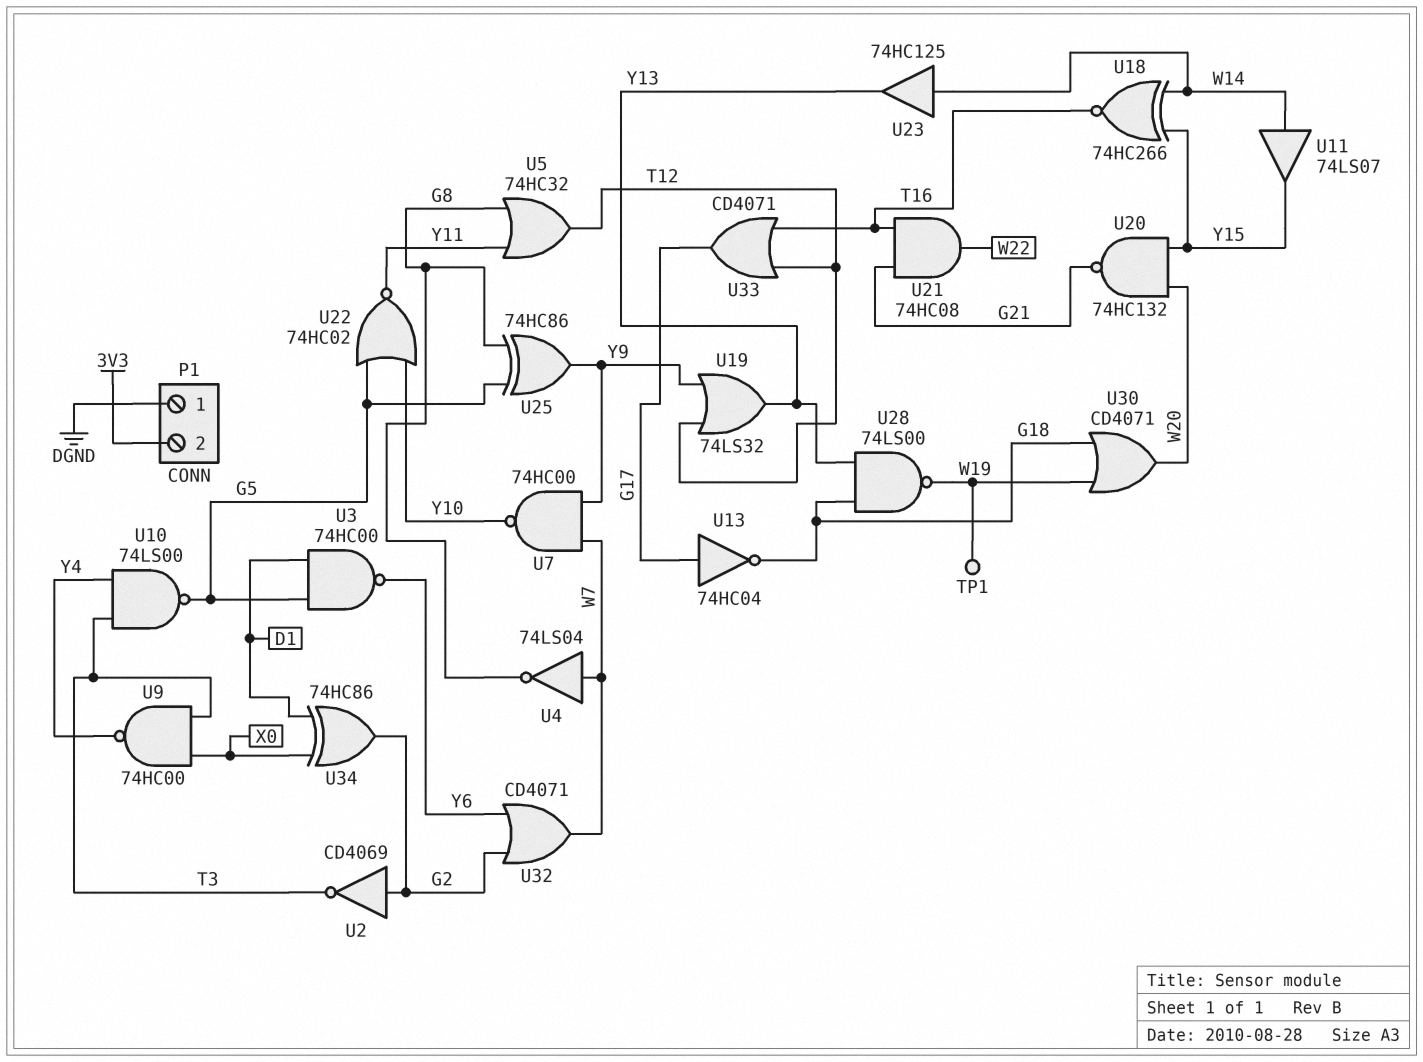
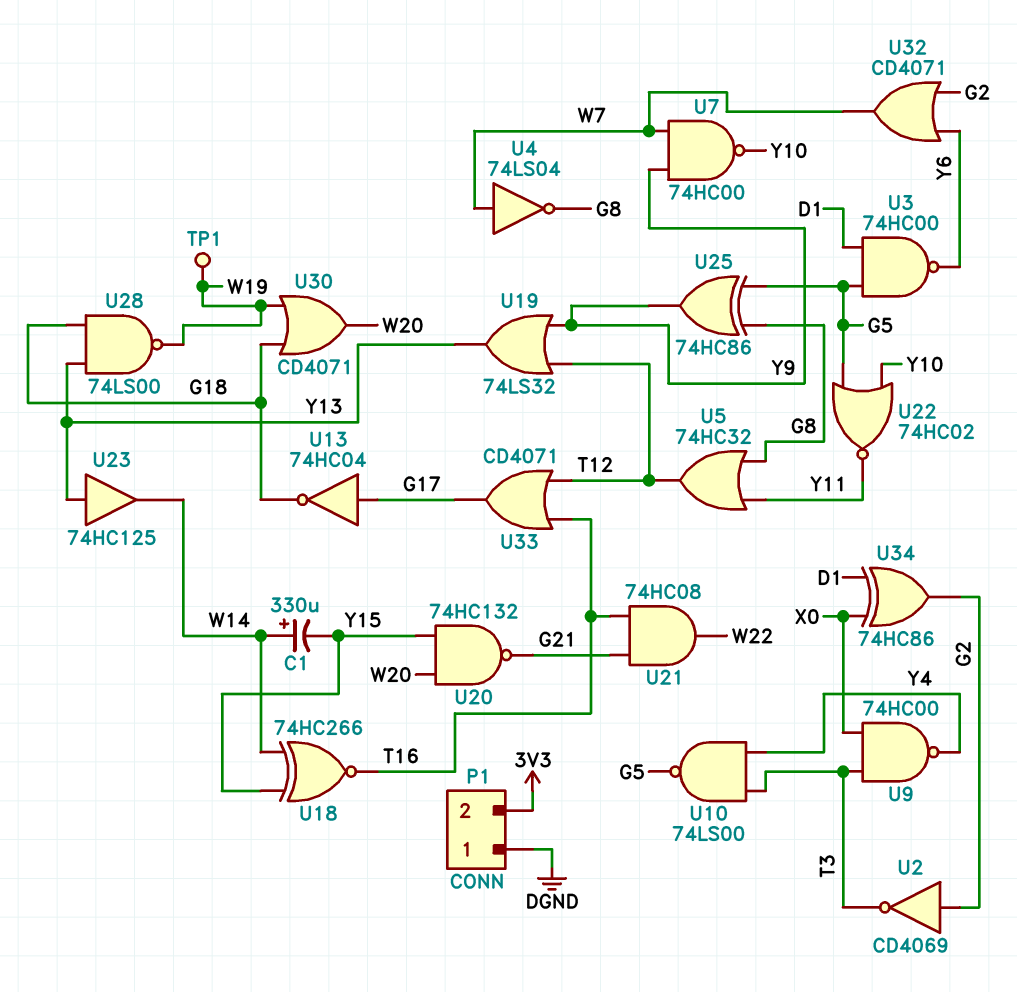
C1: none -> 330uF (plus W14, minus Y15)
U11: buffer 74LS07 (in W14, out Y15) -> none
U23: buffer 74HC125 (in W14, out Y13) -> buffer 74HC125 (in Y13, out W14)

